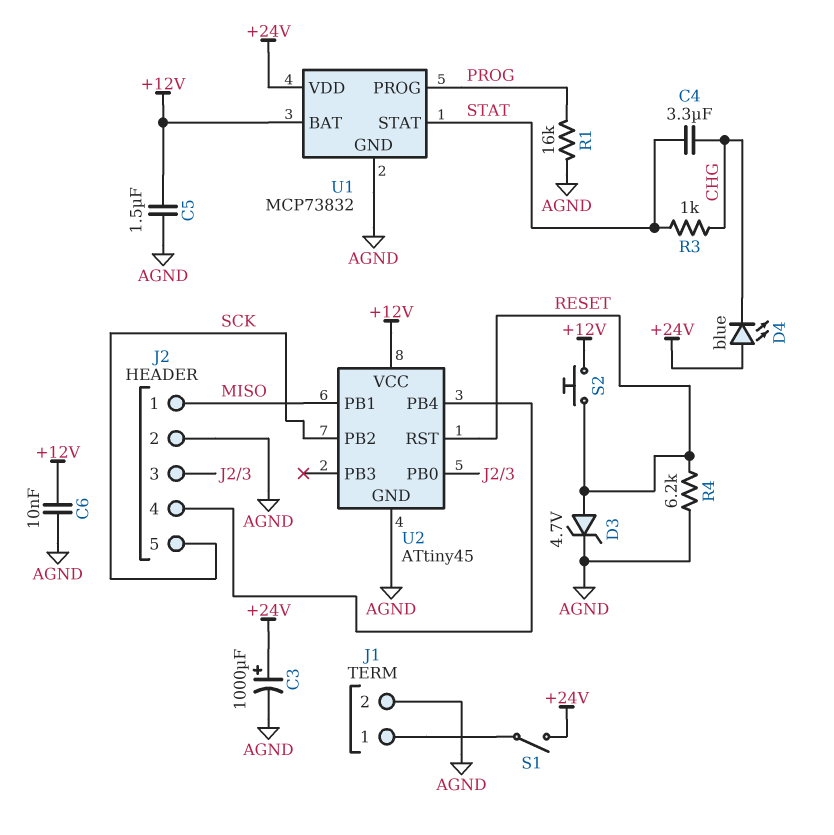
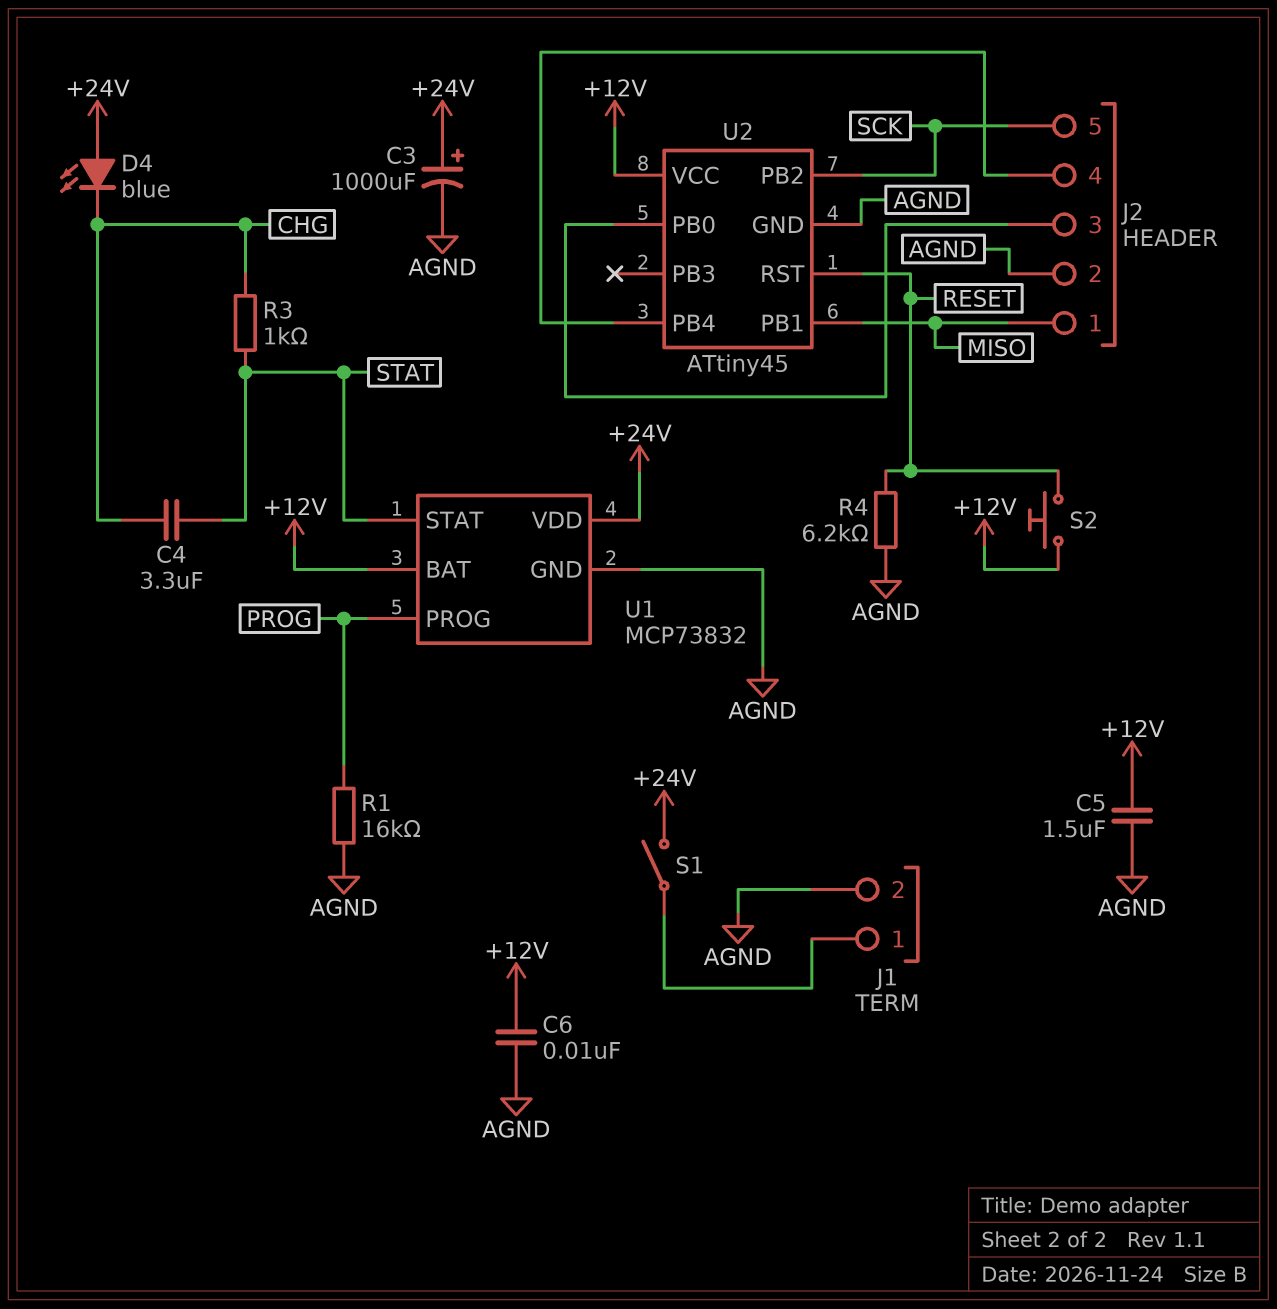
D3: zener 4.7V (A RESET, K AGND) -> none

